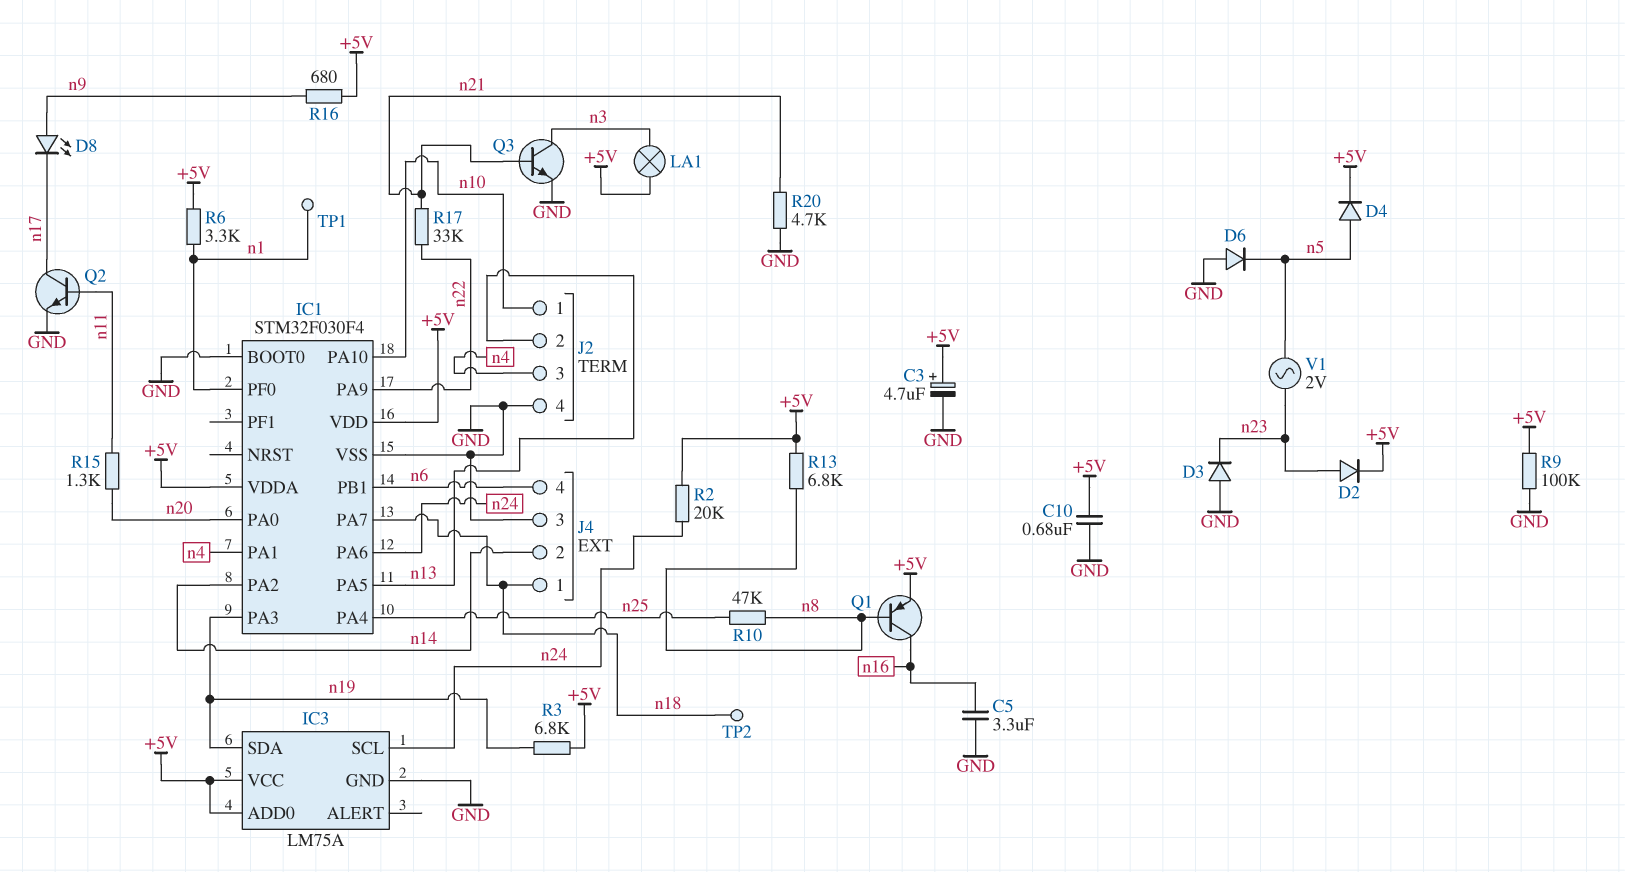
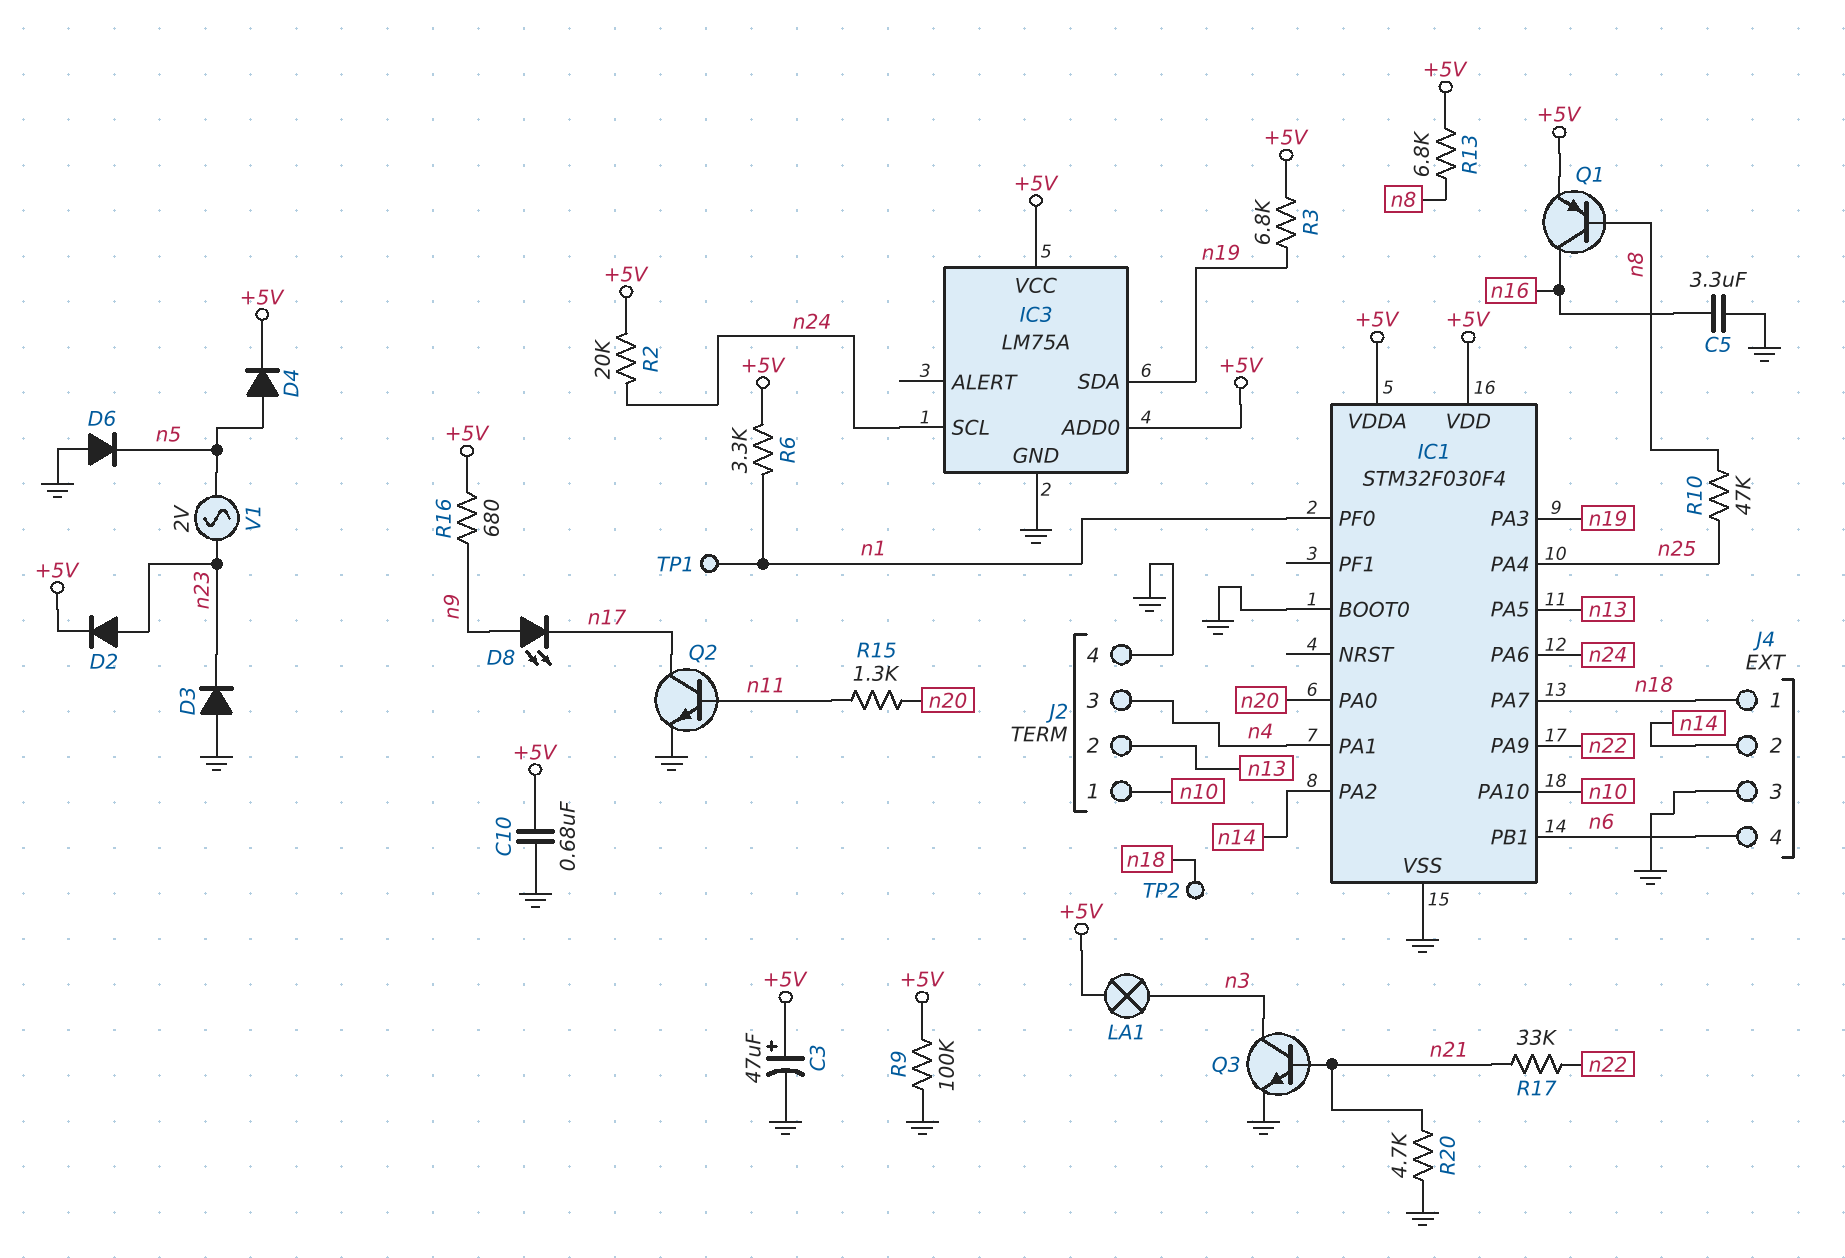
C3: 4.7uF (plus +5V, minus GND) -> 47uF (plus +5V, minus GND)

